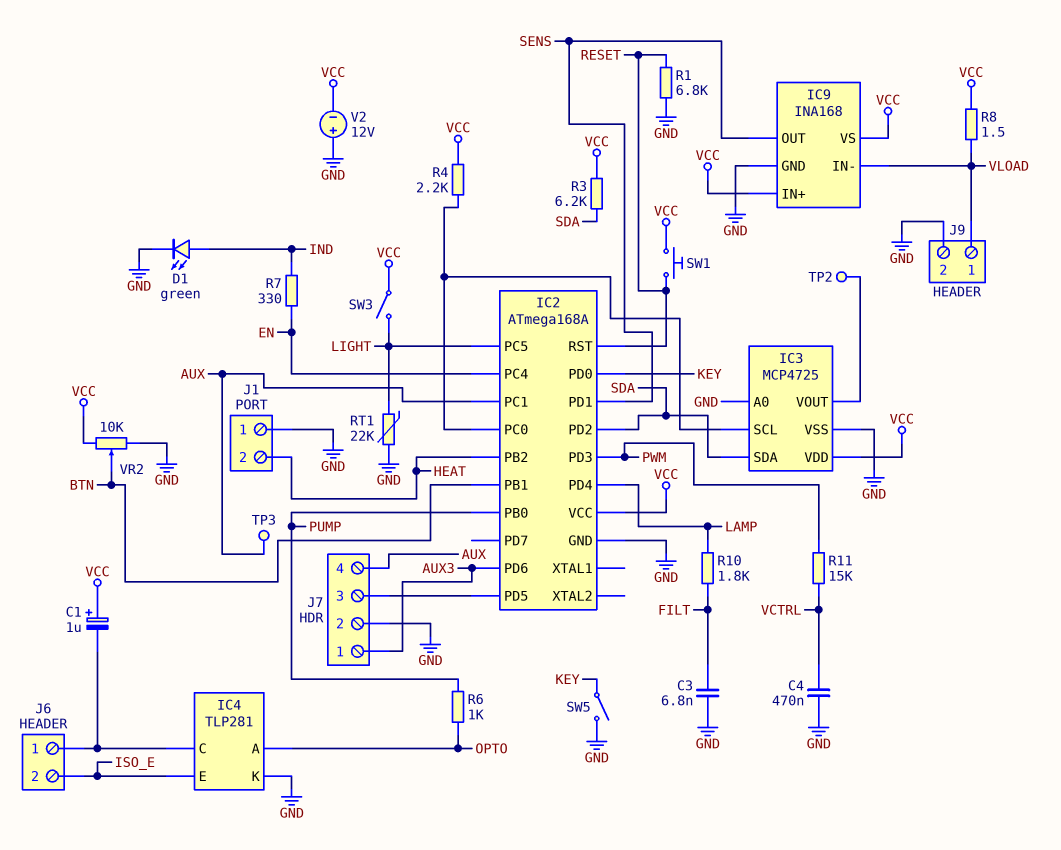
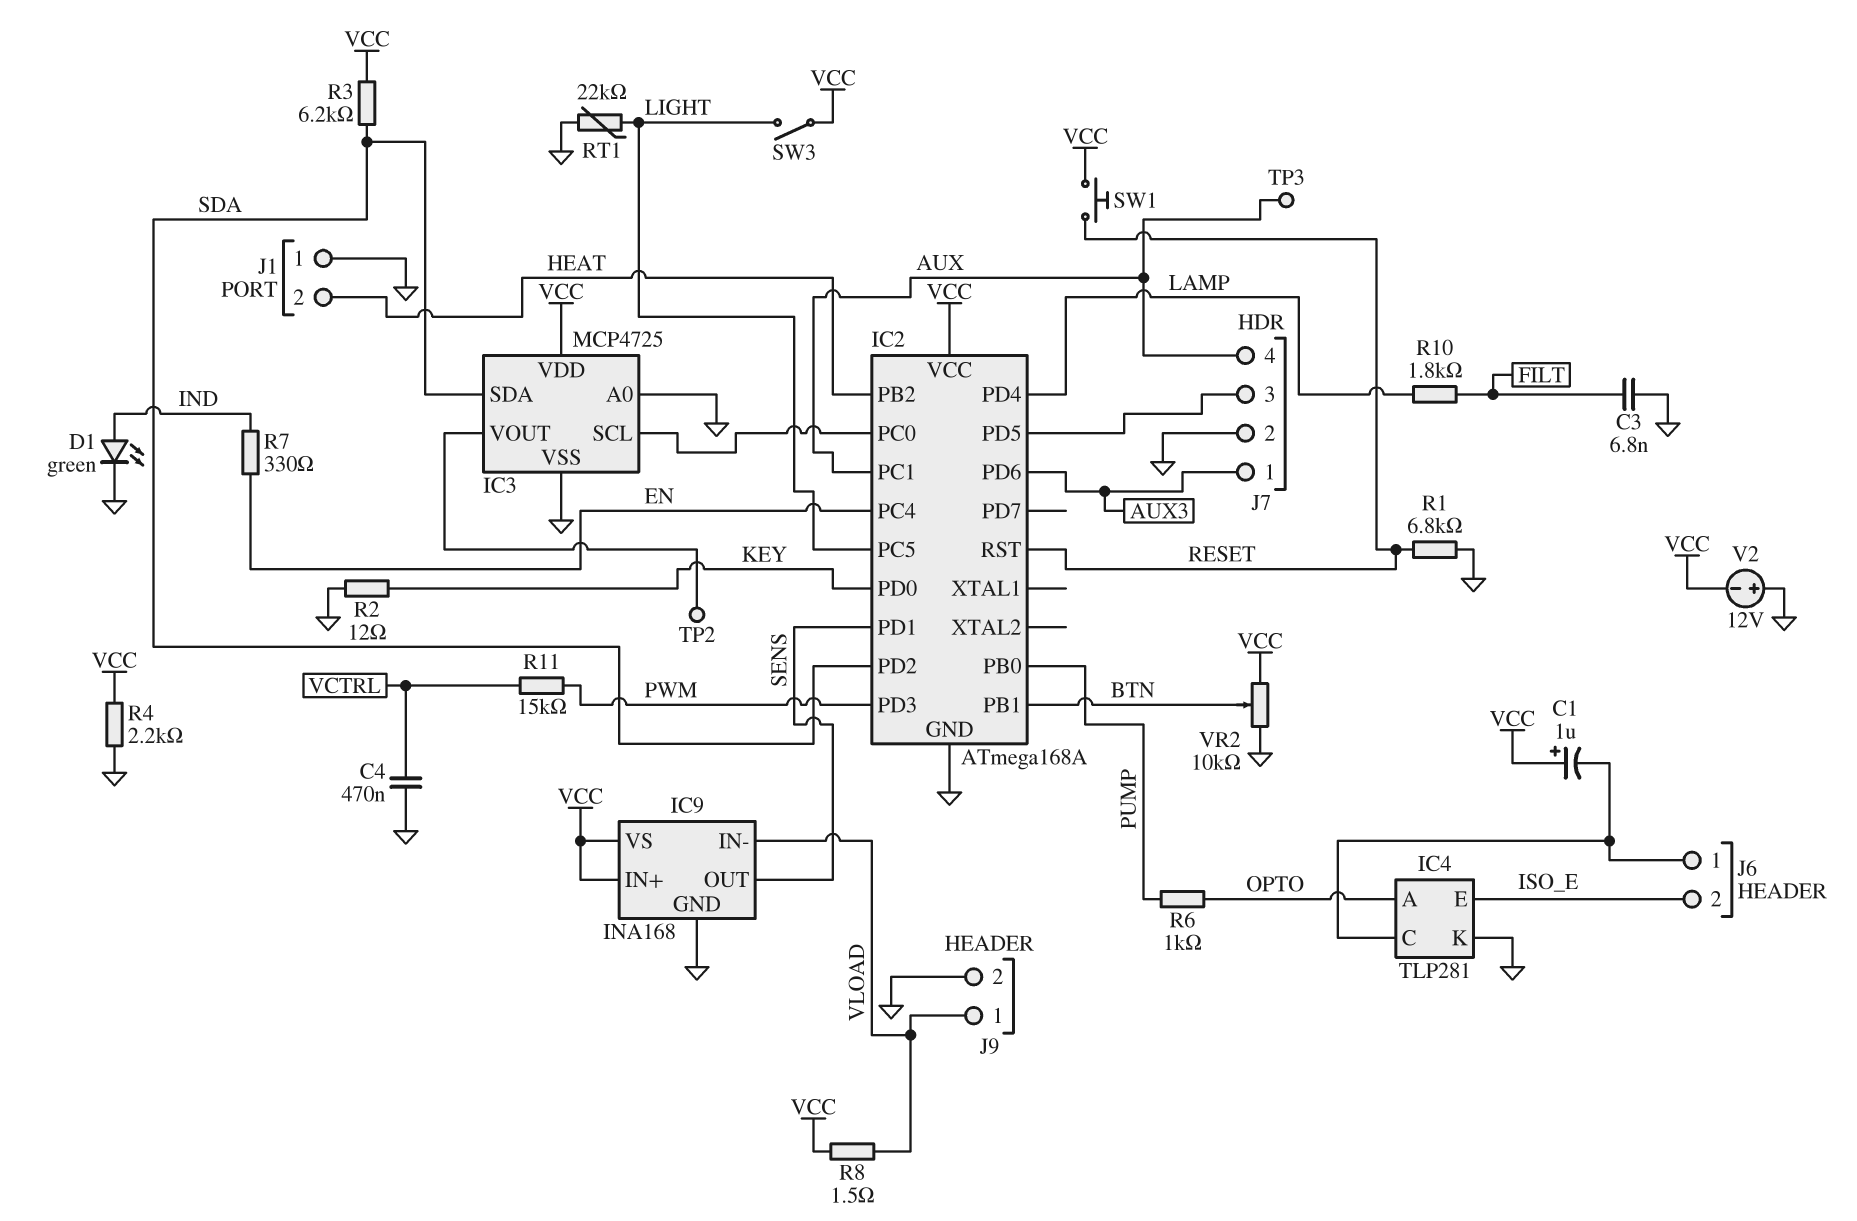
R2: none -> 12 (GND, KEY)
R4: 2.2k (IC2/PC0, VCC) -> 2.2k (GND, VCC)
SW5: switch (GND, KEY) -> none

